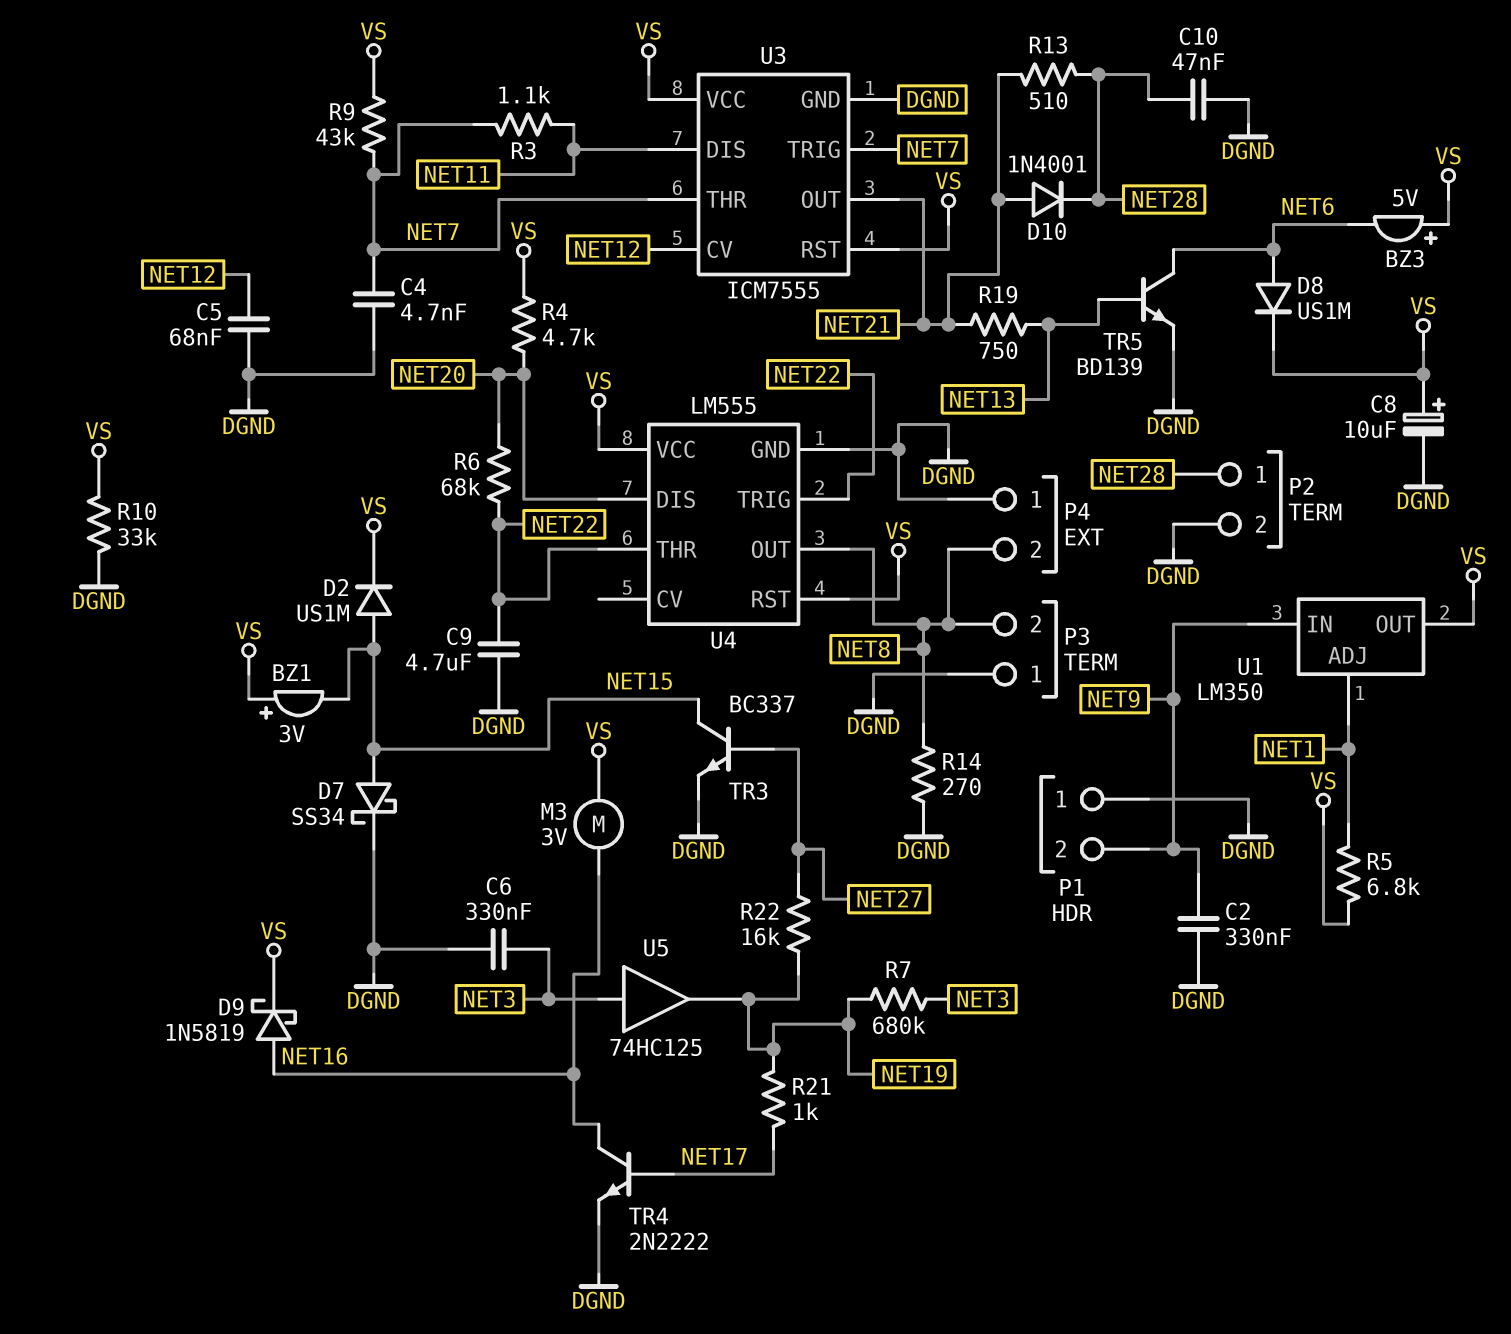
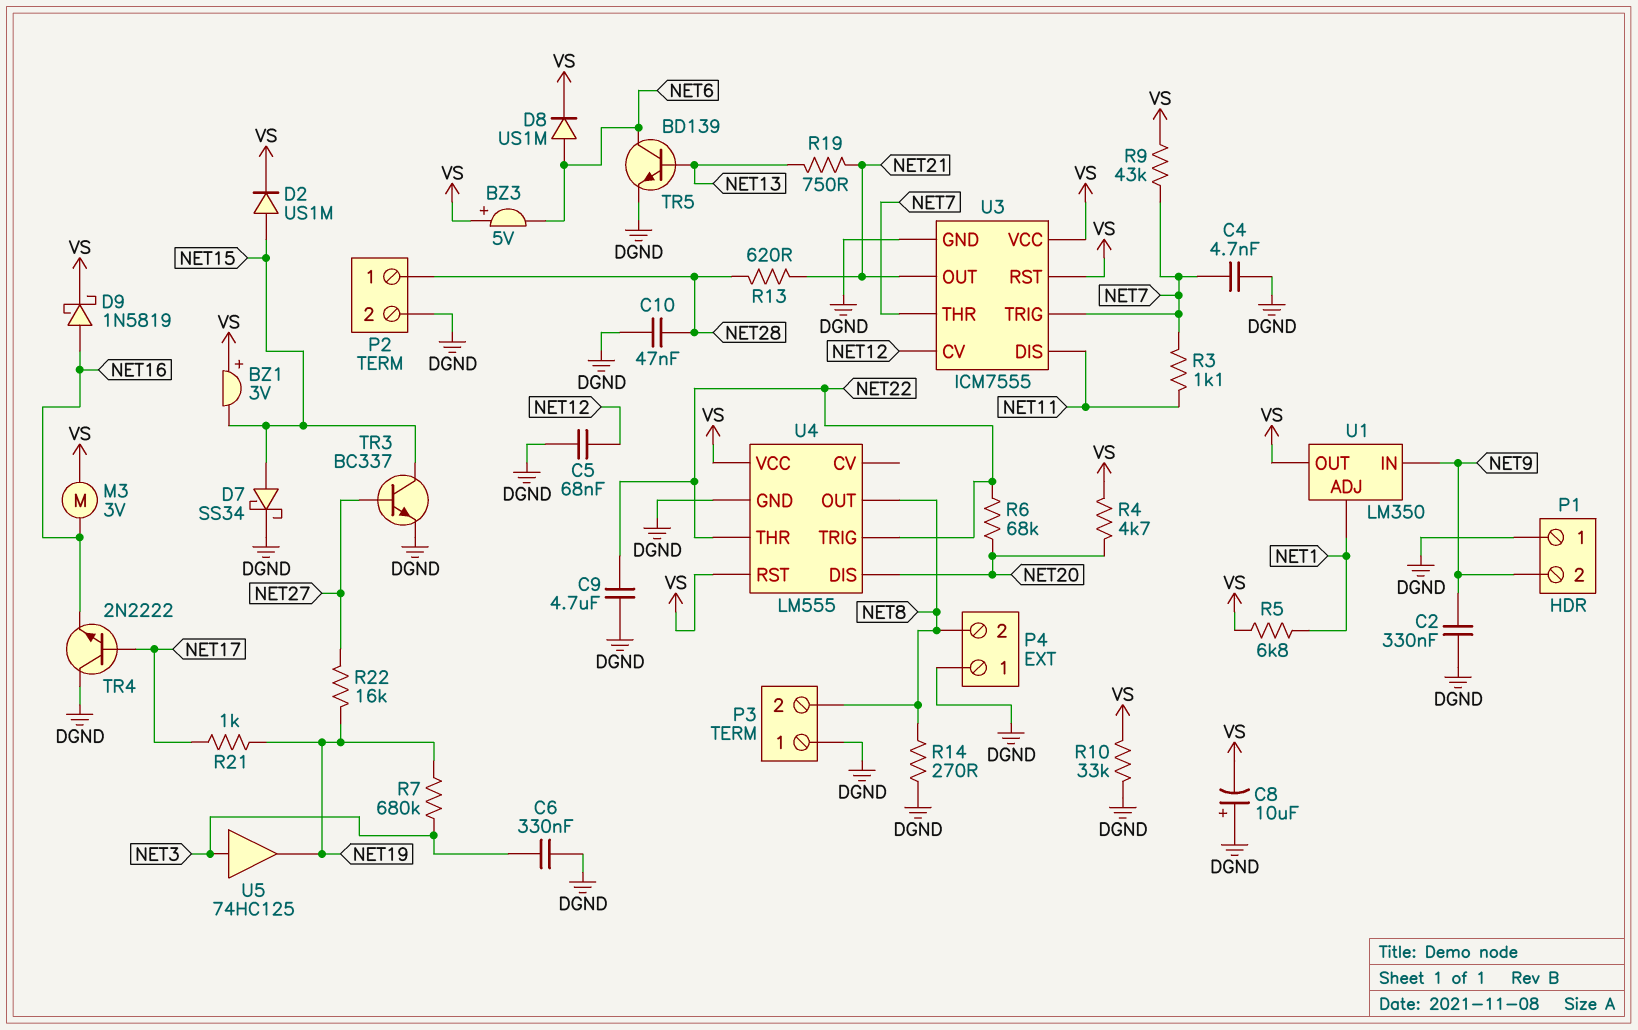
C8: 10uF (plus VS, minus DGND) -> 10uF (plus DGND, minus VS)
D10: diode 1N4001 (A NET21, K NET28) -> none
R13: 510 (NET21, NET28) -> 620 (NET21, NET28)
TR4: NPN 2N2222 (B NET17, C NET16, E DGND) -> NPN 2N2222 (B NET17, C DGND, E NET16)

